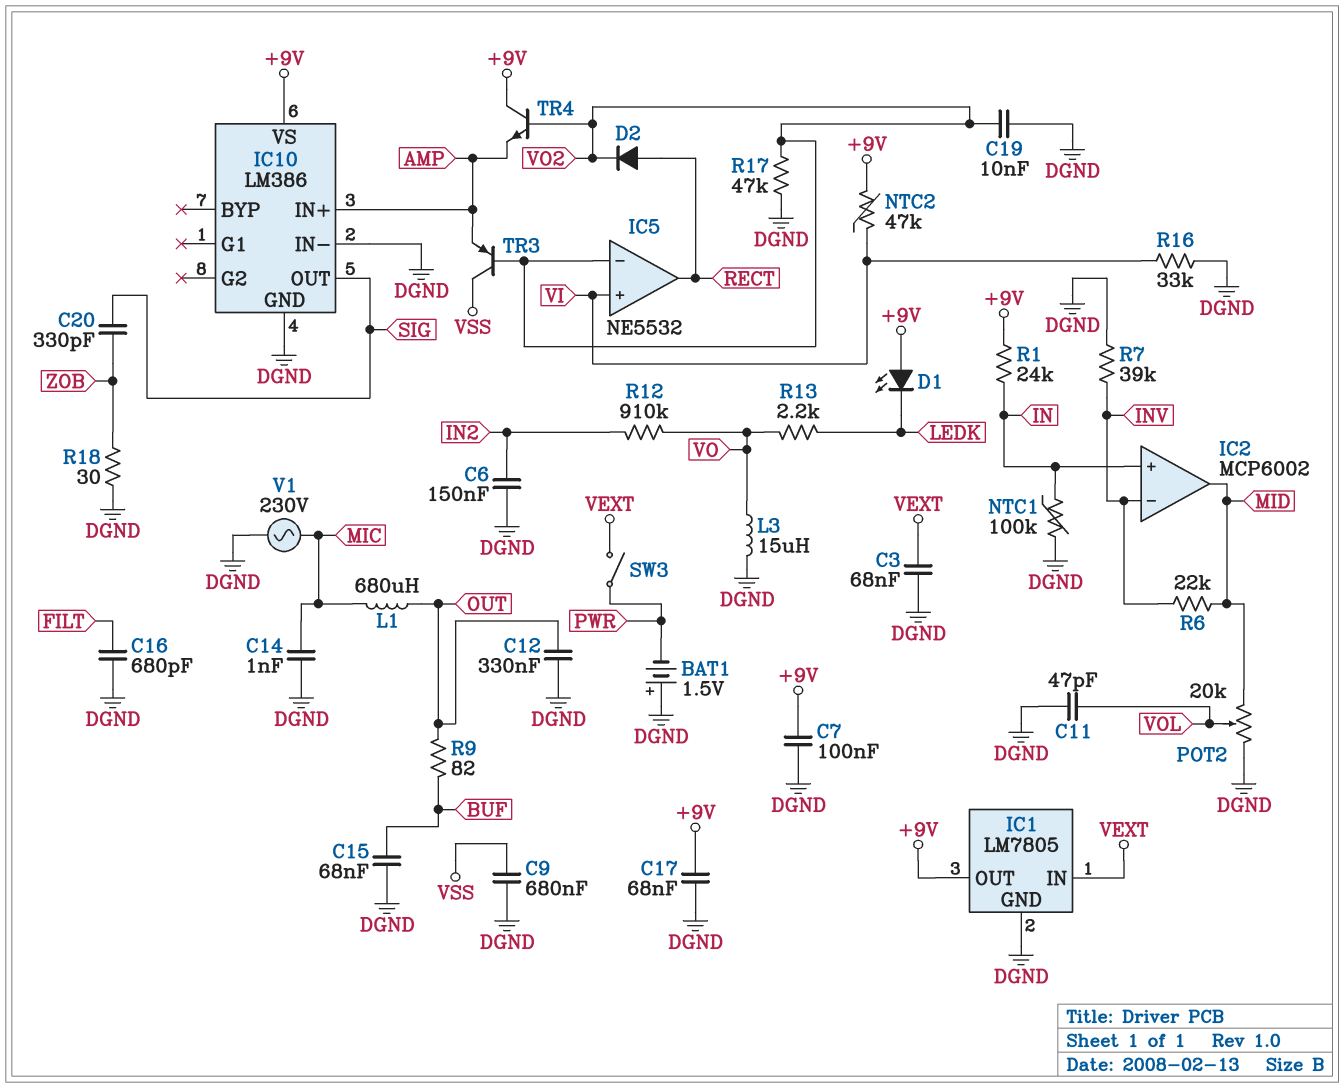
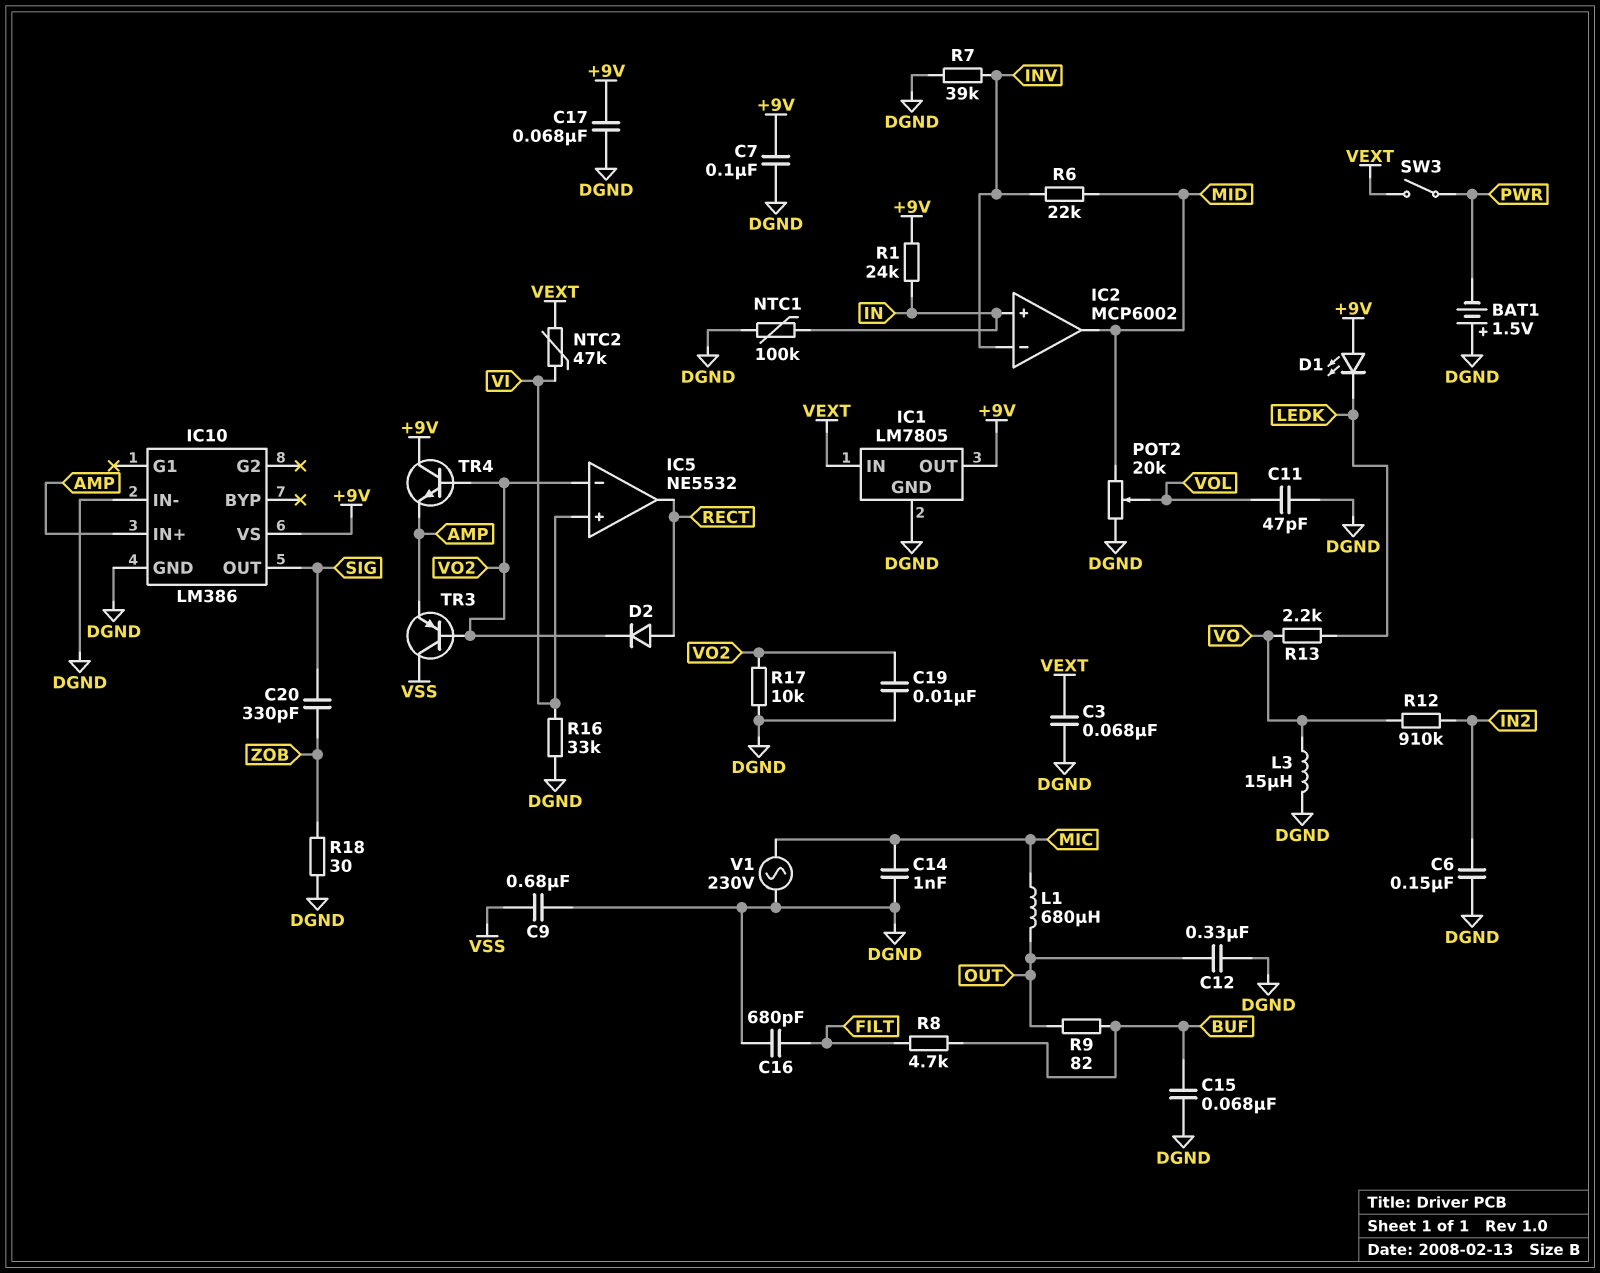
NTC2: 47k (+9V, VI) -> 47k (VEXT, VI)
R8: none -> 4.7k (BUF, FILT)
R17: 47k (DGND, VO2) -> 10k (DGND, VO2)

